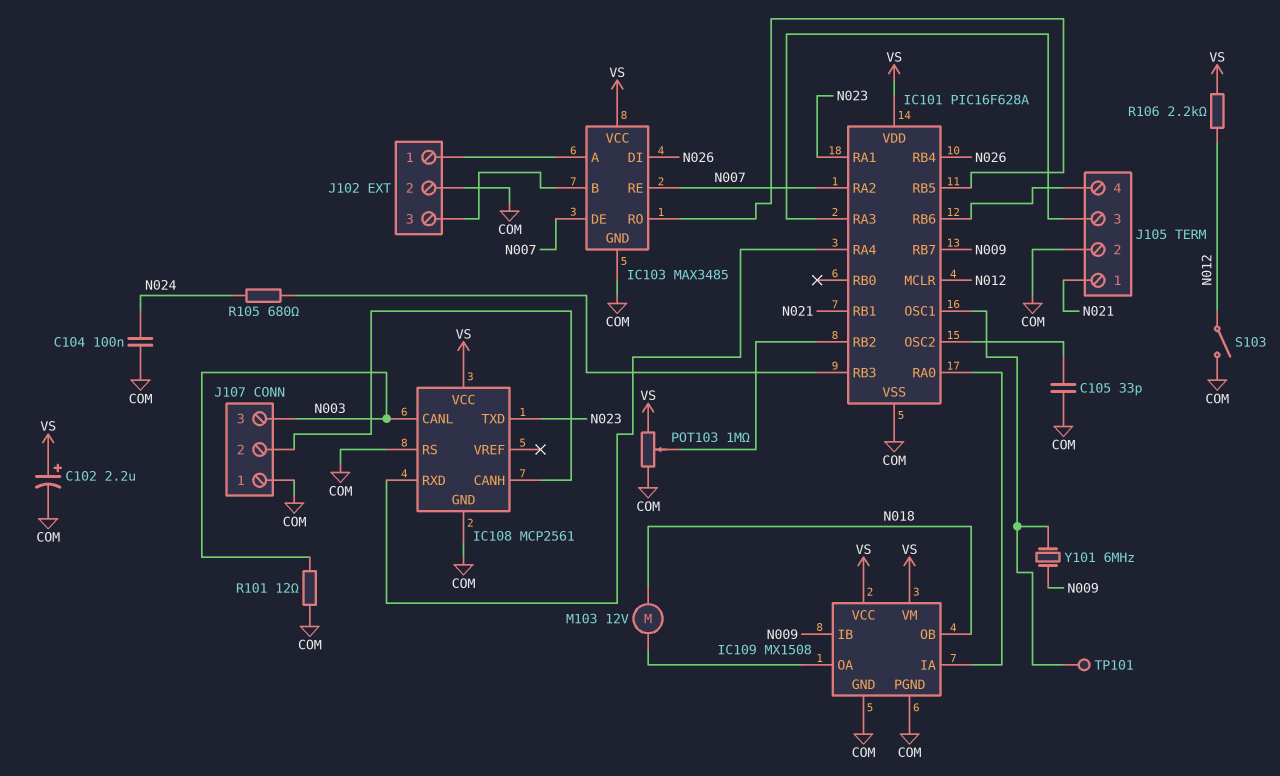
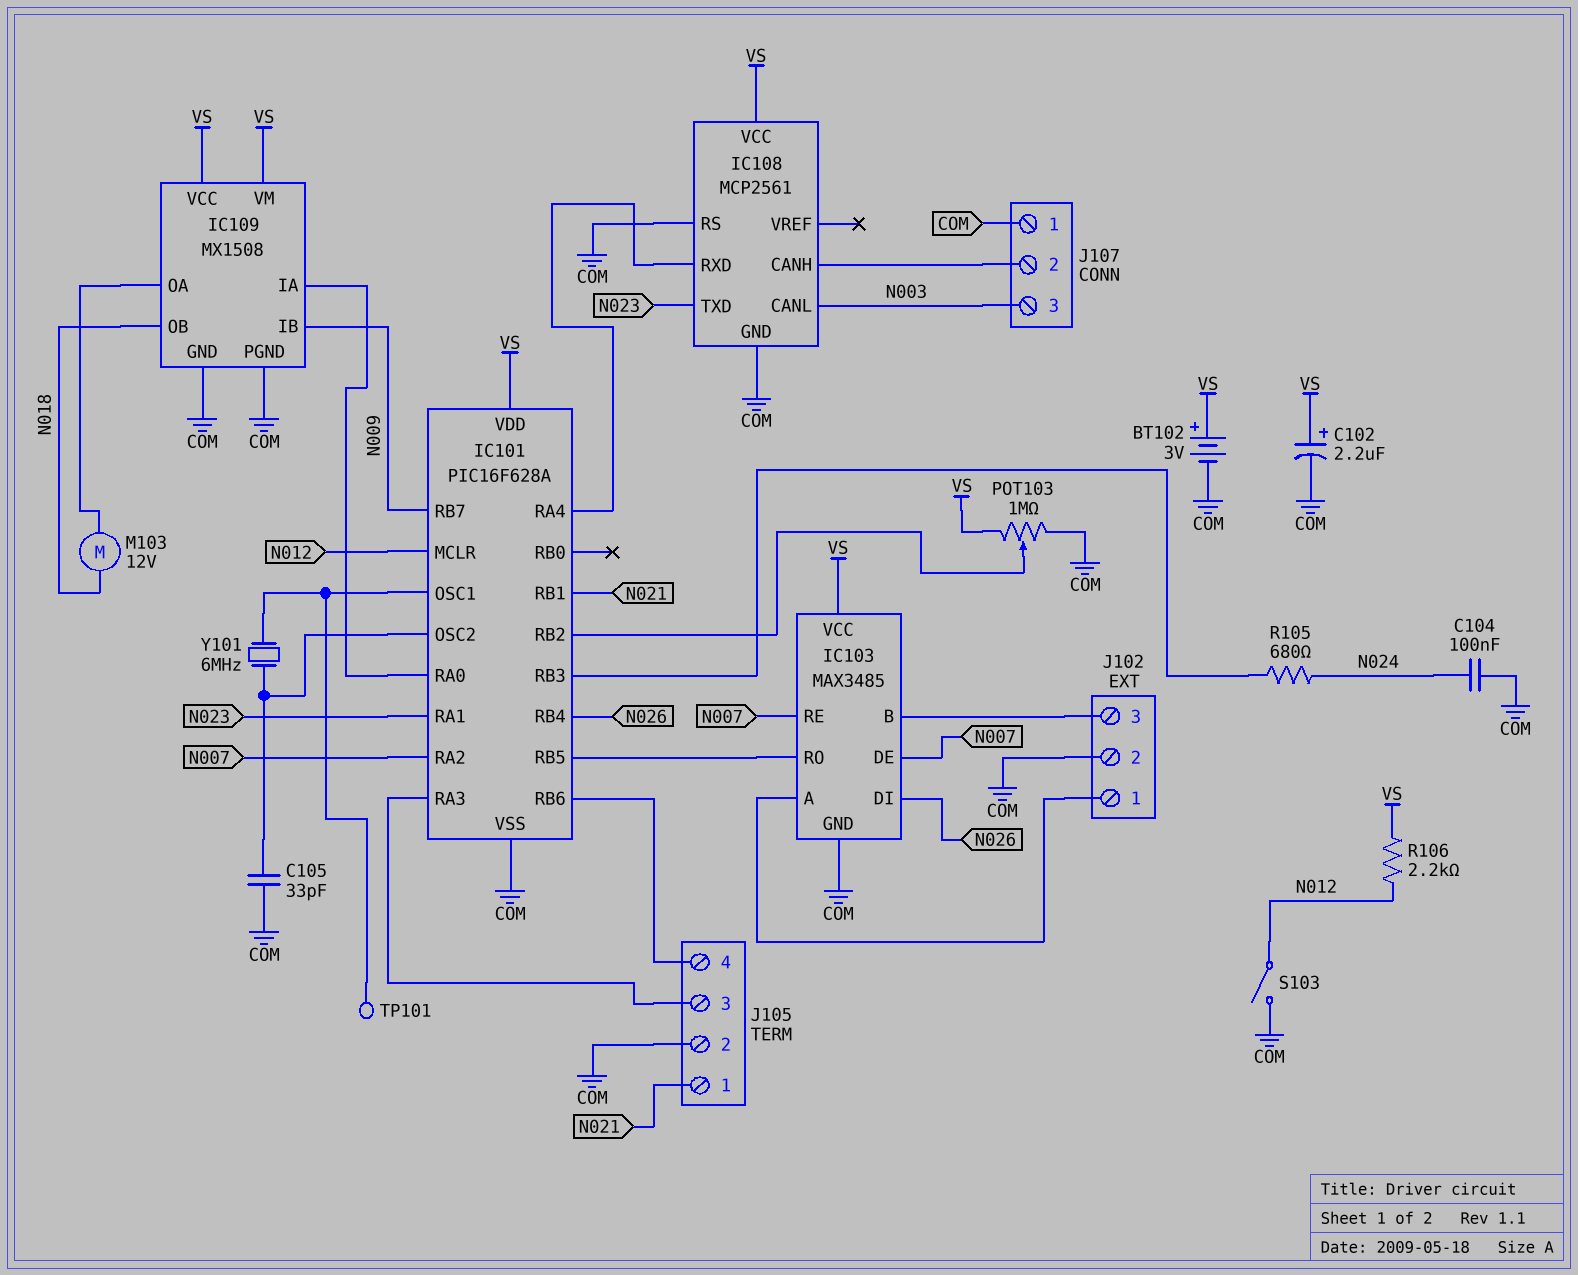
BT102: none -> 3V (plus VS, minus COM)
R101: 12 (COM, N003) -> none
Y101: 6MHz (IC101/OSC1, N009) -> 6MHz (IC101/OSC1, IC101/OSC2)

